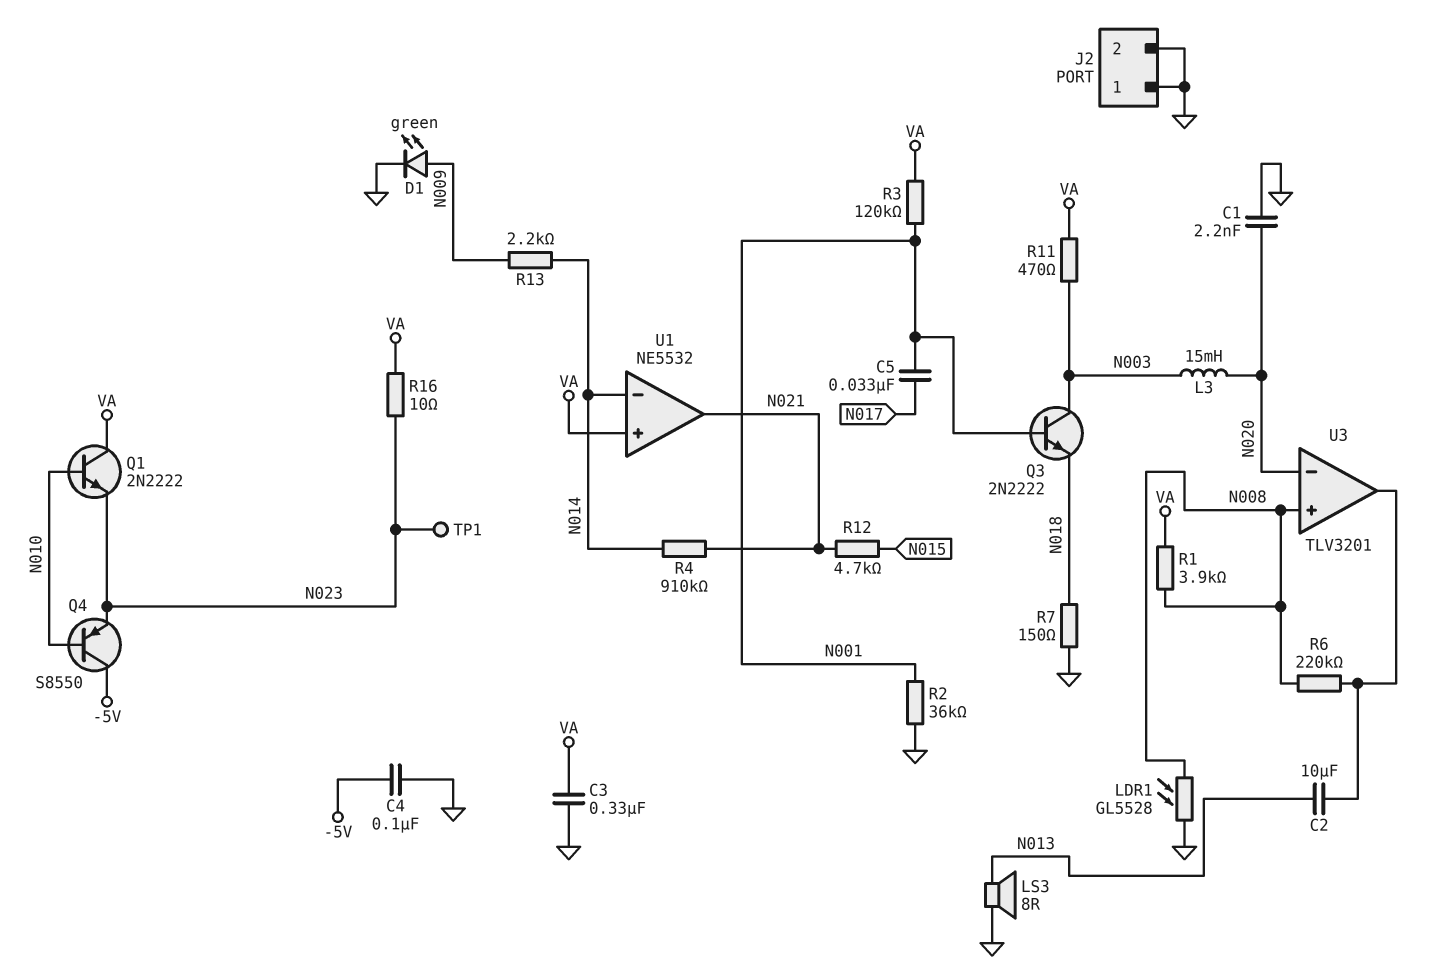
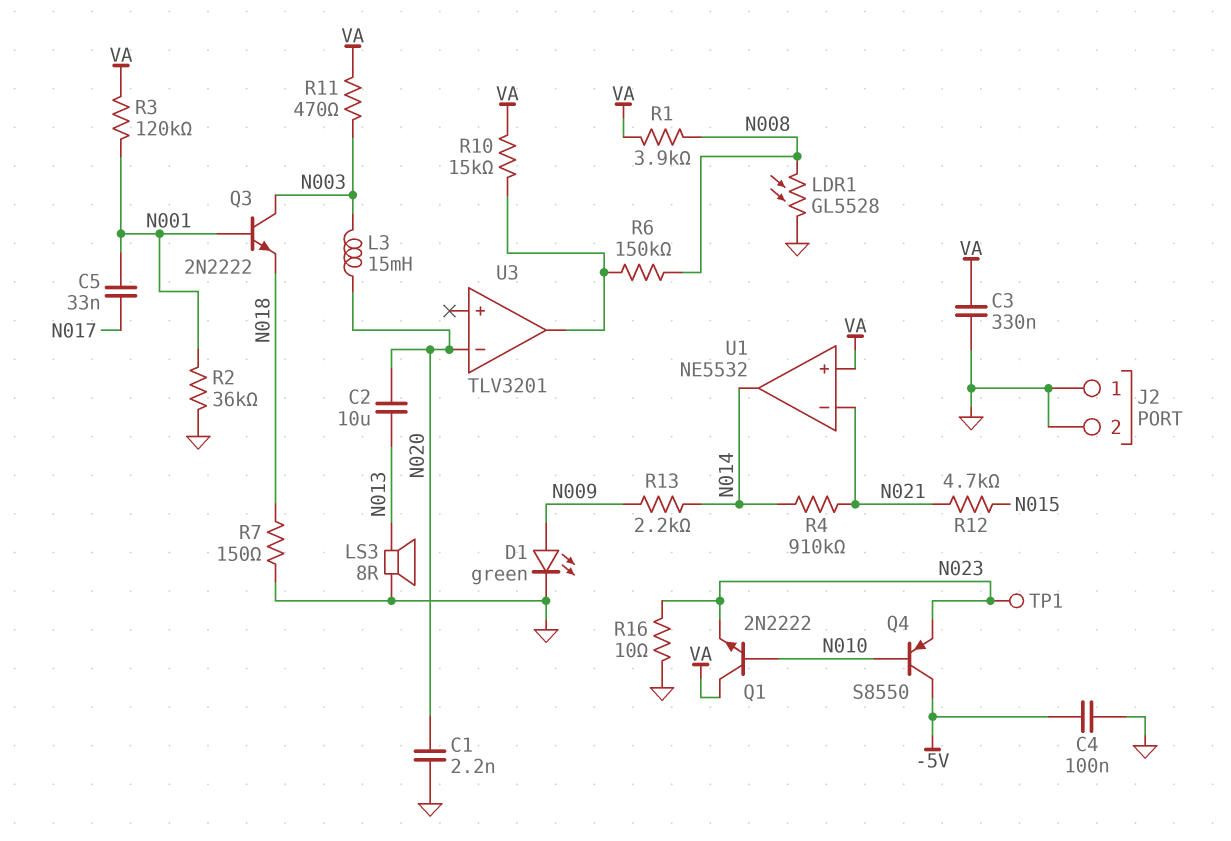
C2: 10uF (N013, U3/out) -> 10uF (N013, N020)
R6: 220k (N008, U3/out) -> 150k (N008, U3/out)
R10: none -> 15k (U3/out, VA)
R16: 10 (N023, VA) -> 10 (GND, N023)
U1 pin in-: N014 -> N021
U1 pin out: N021 -> N014
U3 pin in+: N008 -> none

